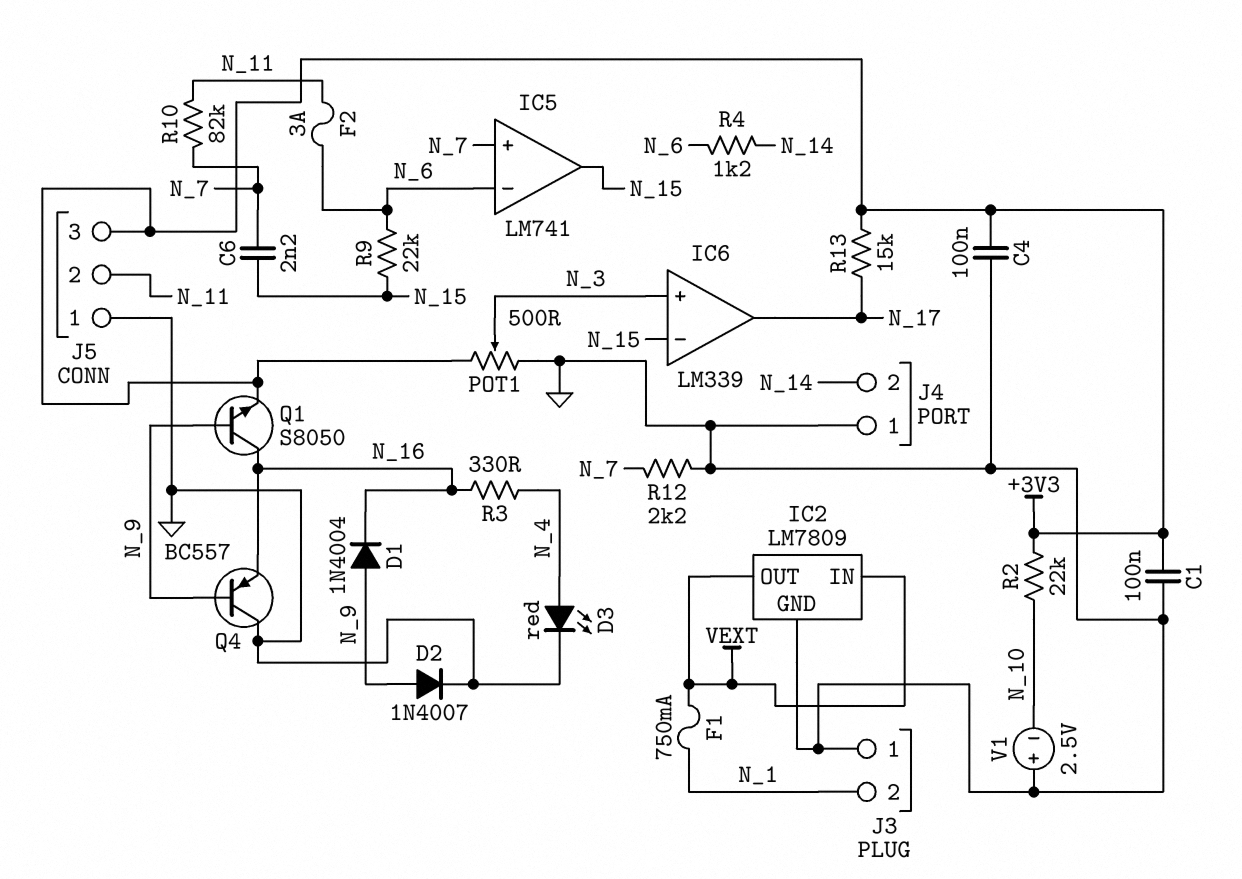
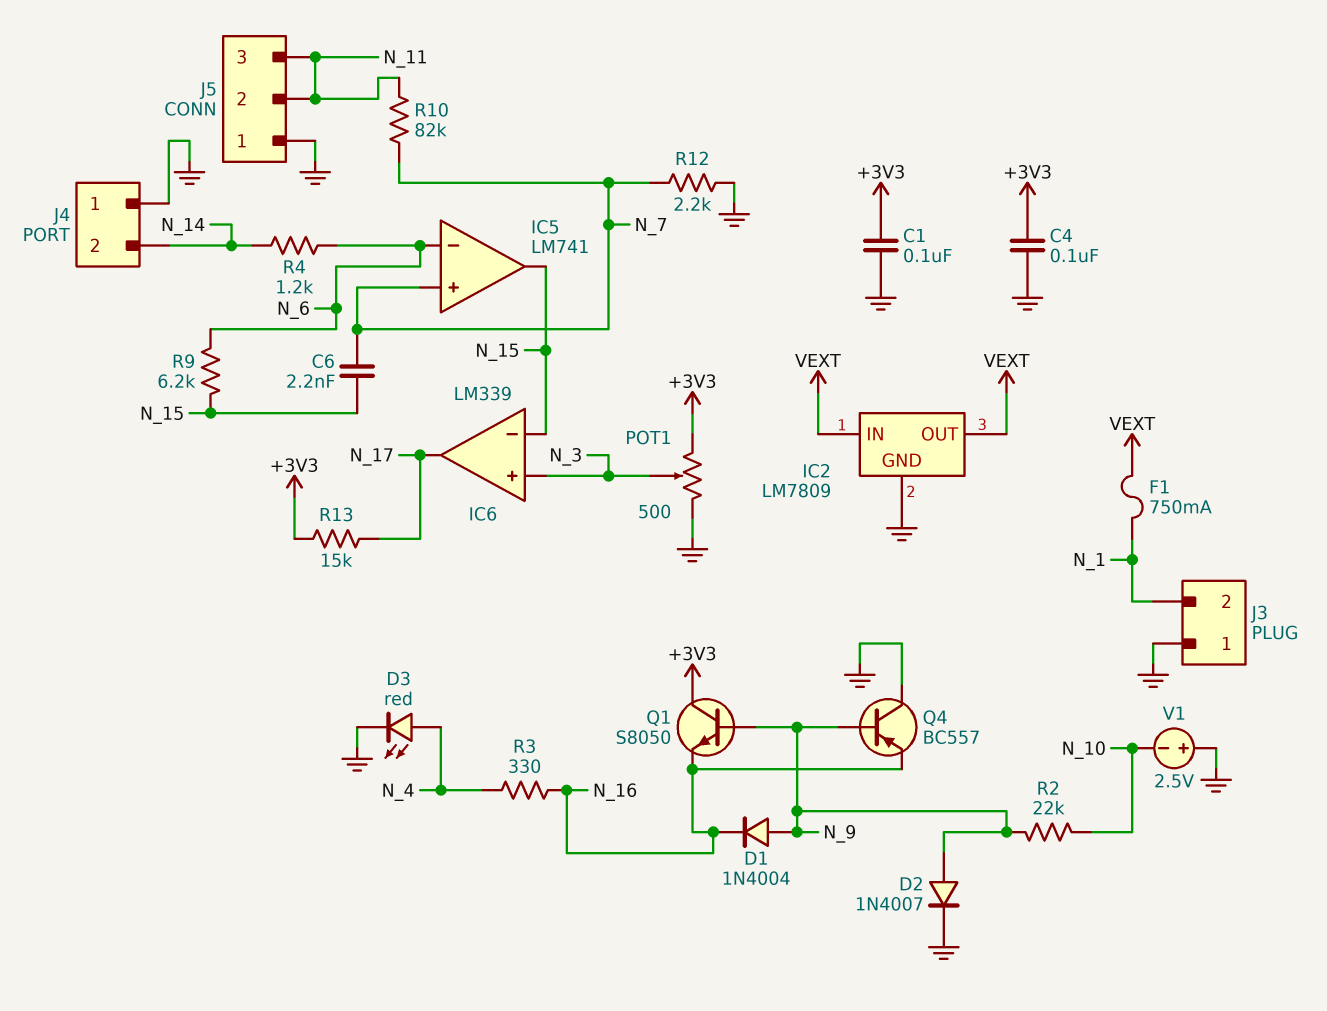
F2: 3A (N_6, N_11) -> none
J5 pin 3: +3V3 -> N_11
Q1: NPN S8050 (B N_9, C N_16, E +3V3) -> NPN S8050 (B N_9, C +3V3, E N_16)
R2: 22k (+3V3, N_10) -> 22k (N_9, N_10)
R9: 22k (N_6, N_15) -> 6.2k (N_6, N_15)

